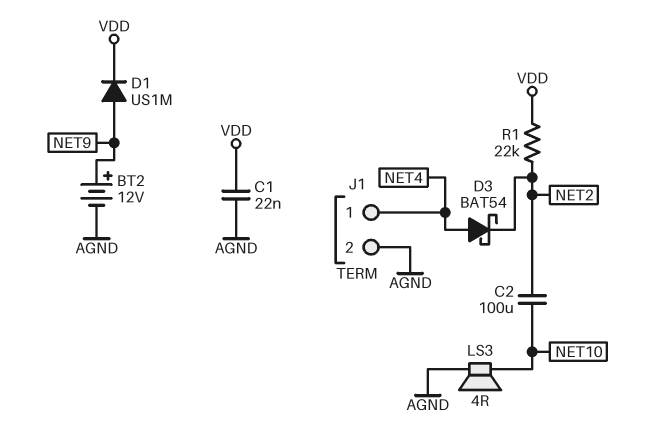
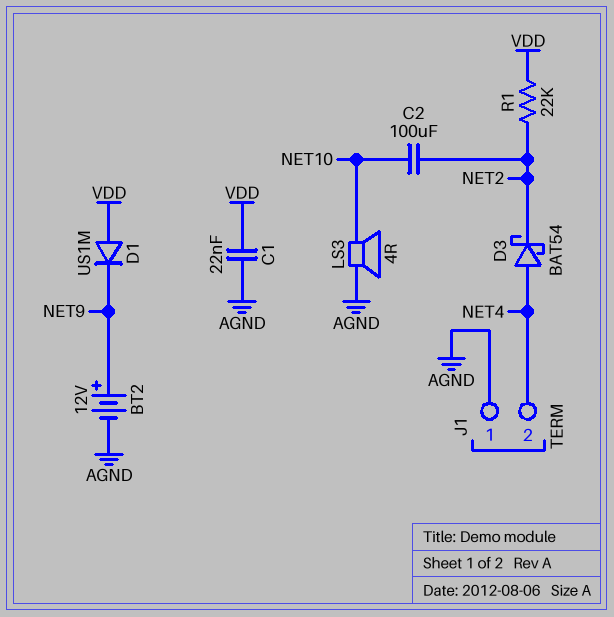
D1: diode US1M (A NET9, K VDD) -> diode US1M (A VDD, K NET9)
J1 pin 1: NET4 -> AGND
J1 pin 2: AGND -> NET4

